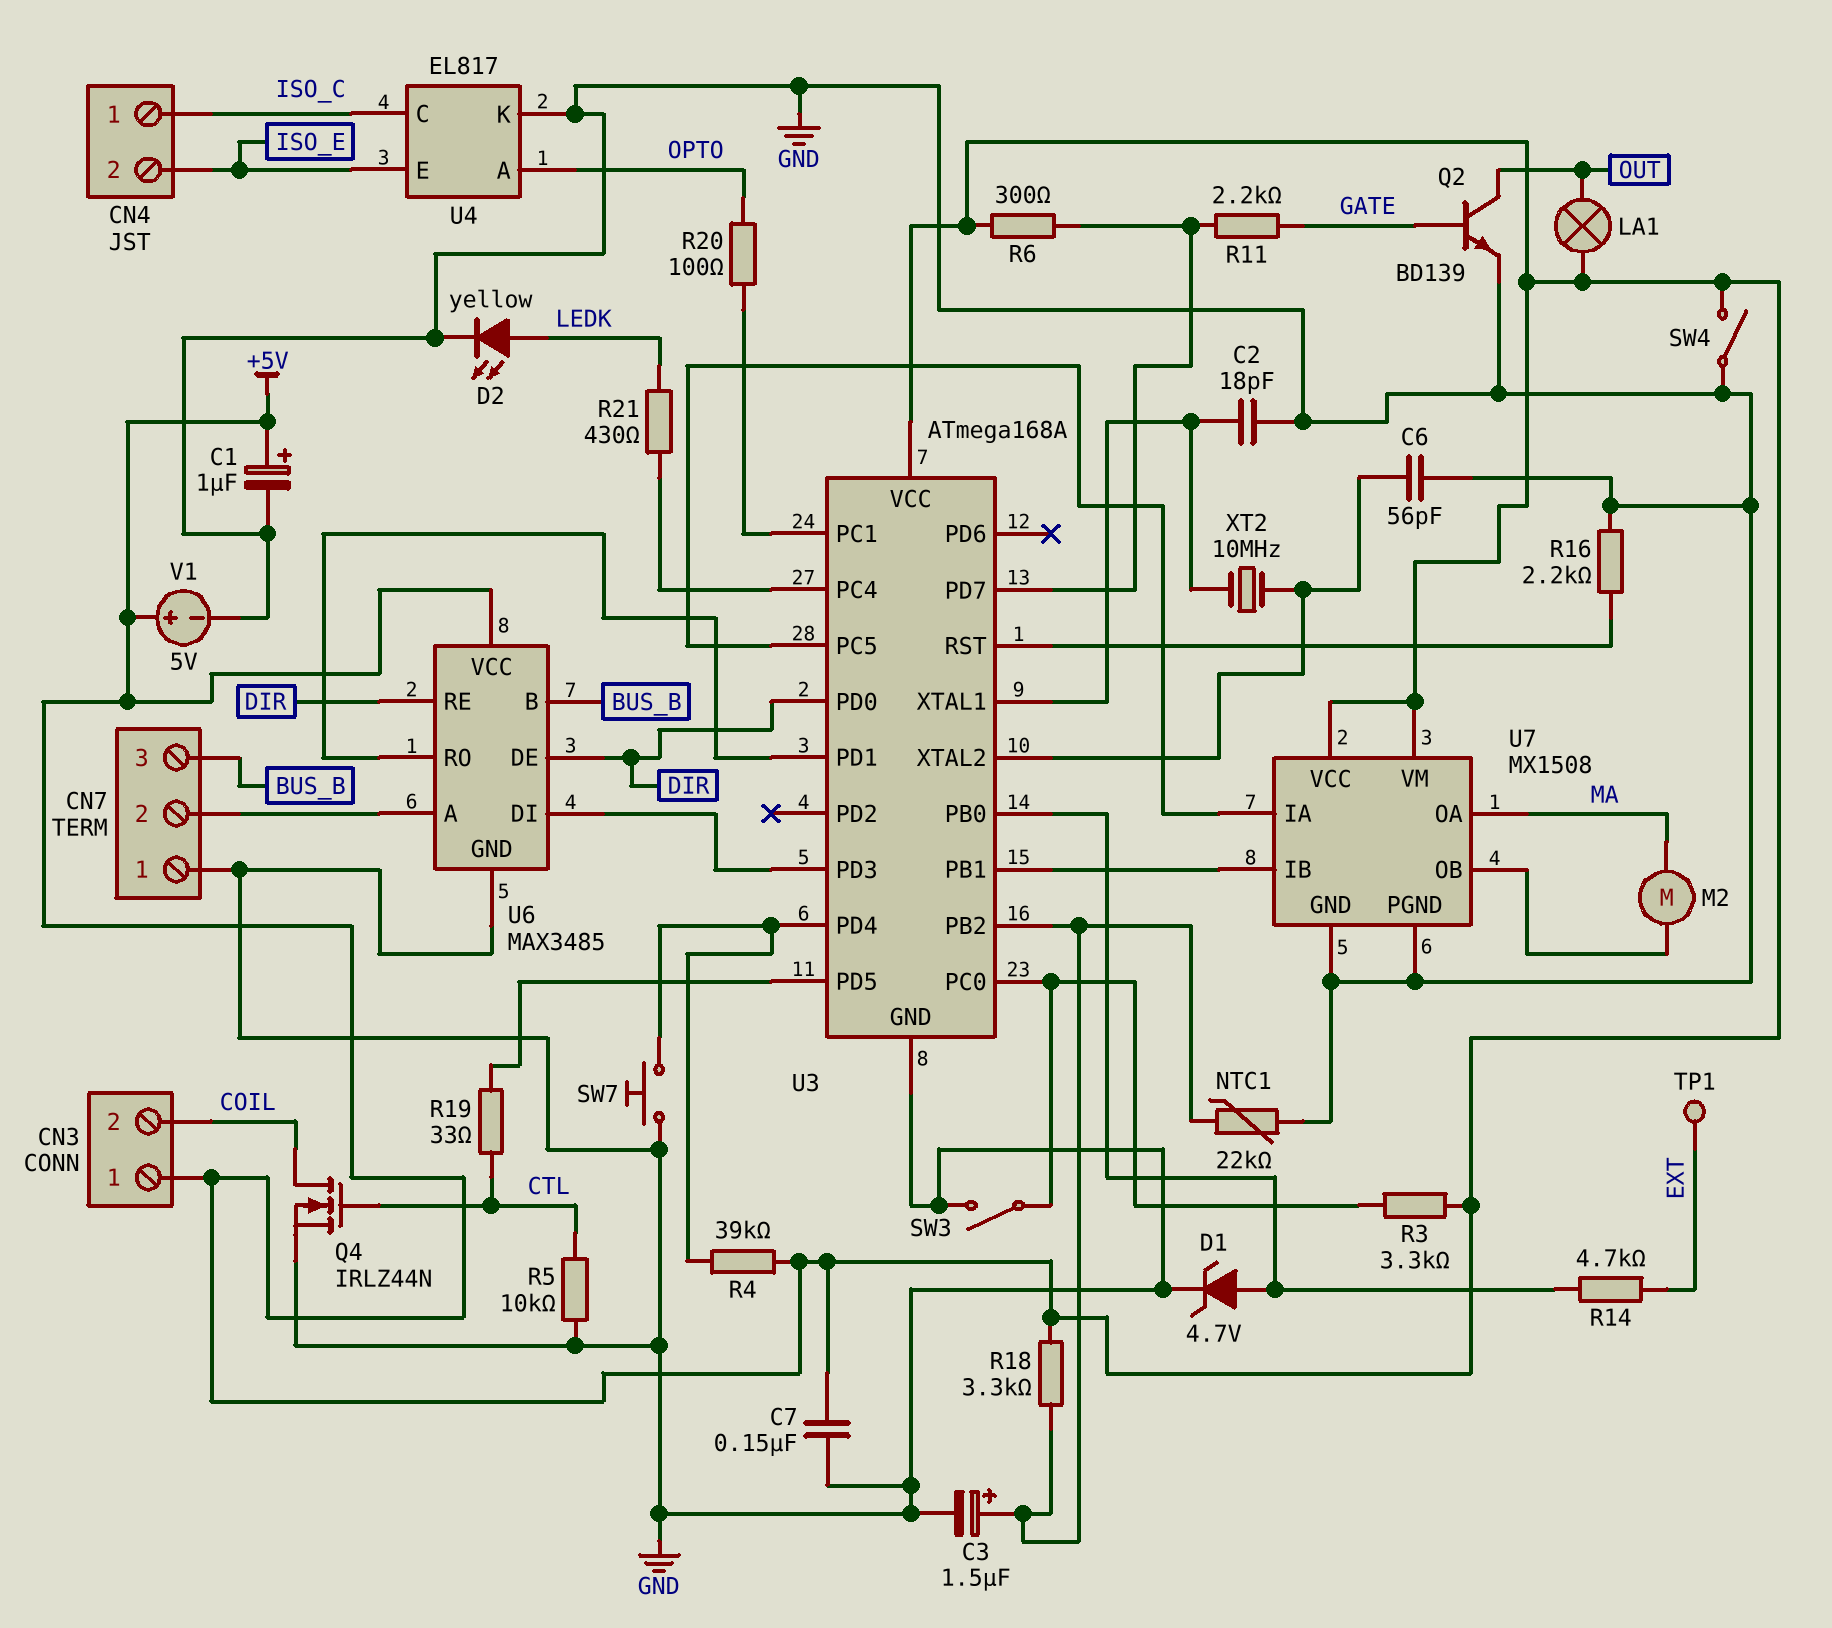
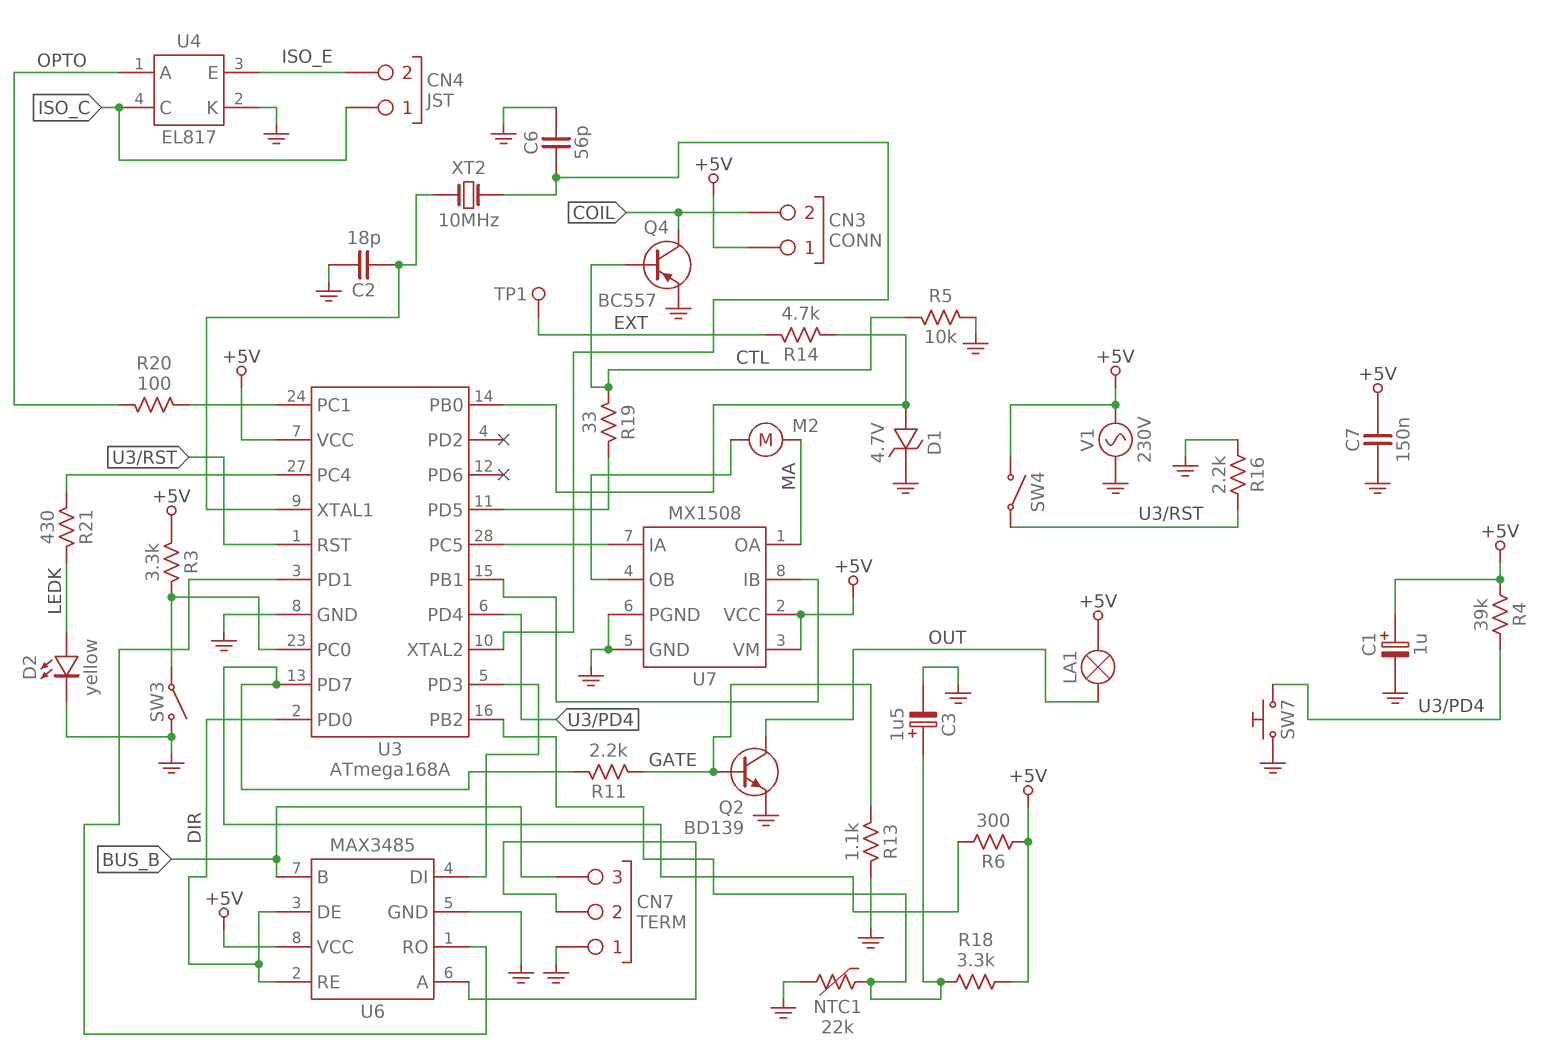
Q4: NMOS IRLZ44N (G CTL, D COIL, S GND) -> PNP BC557 (B CTL, C COIL, E GND)
R13: none -> 1.1k (GATE, GND)
SW4: switch (+5V, GND) -> switch (+5V, U3/RST)
V1: 5V (plus +5V, minus GND) -> AC 230V (+5V, GND)

